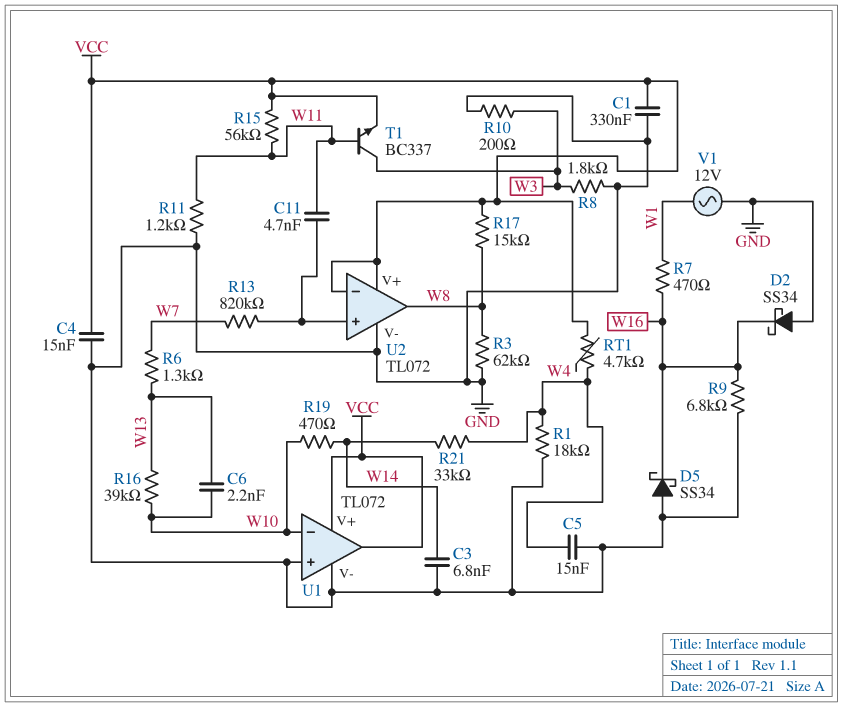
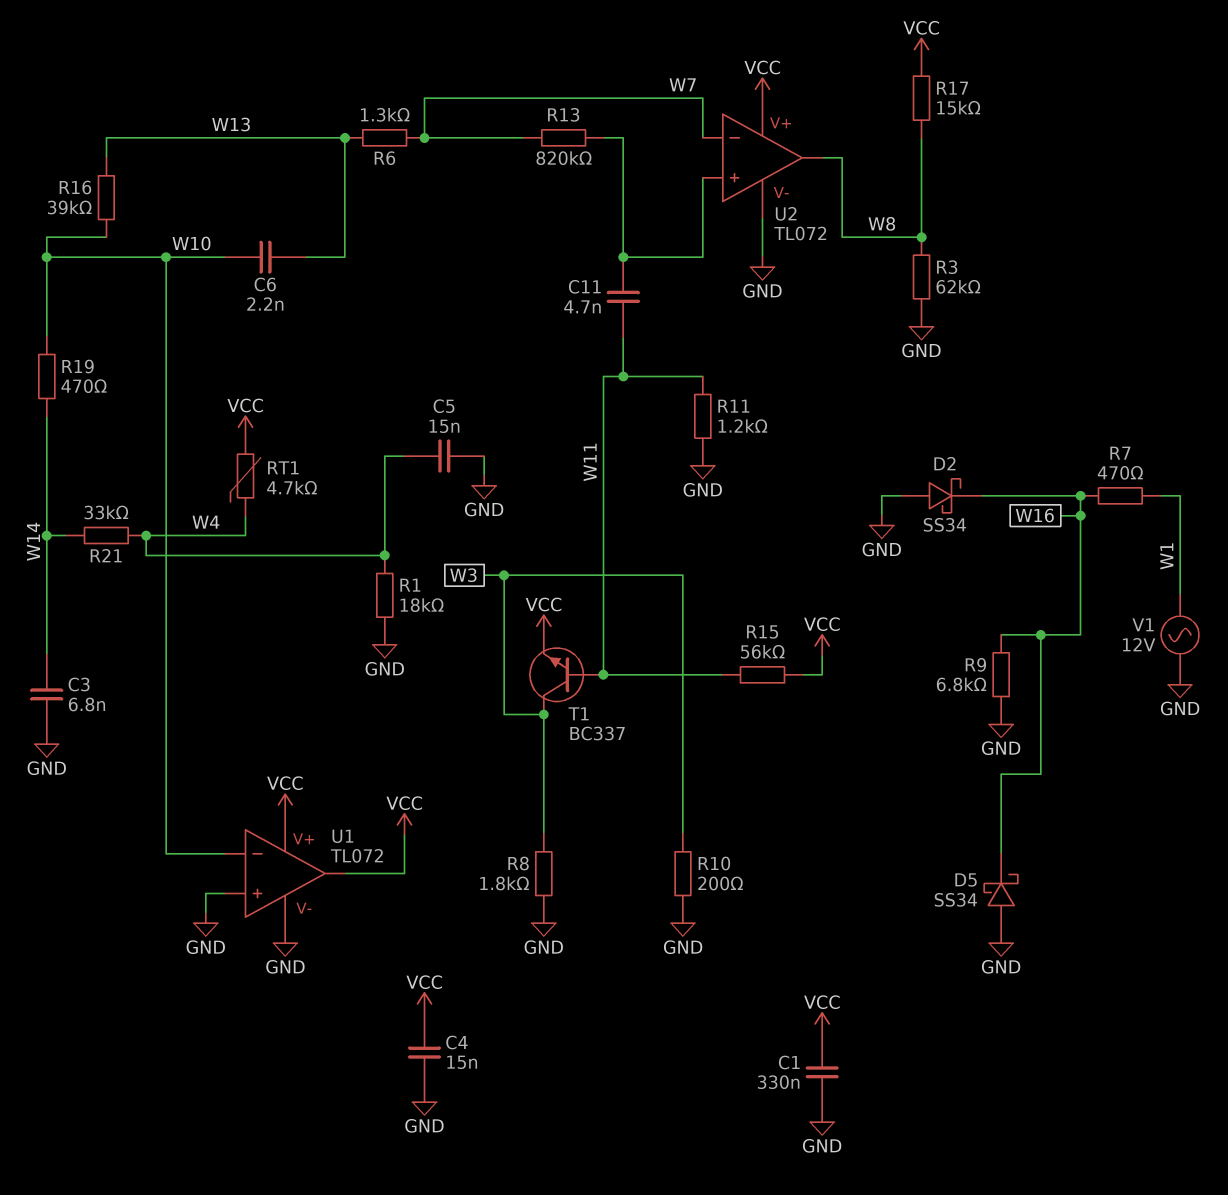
U2 pin in-: VCC -> W7

